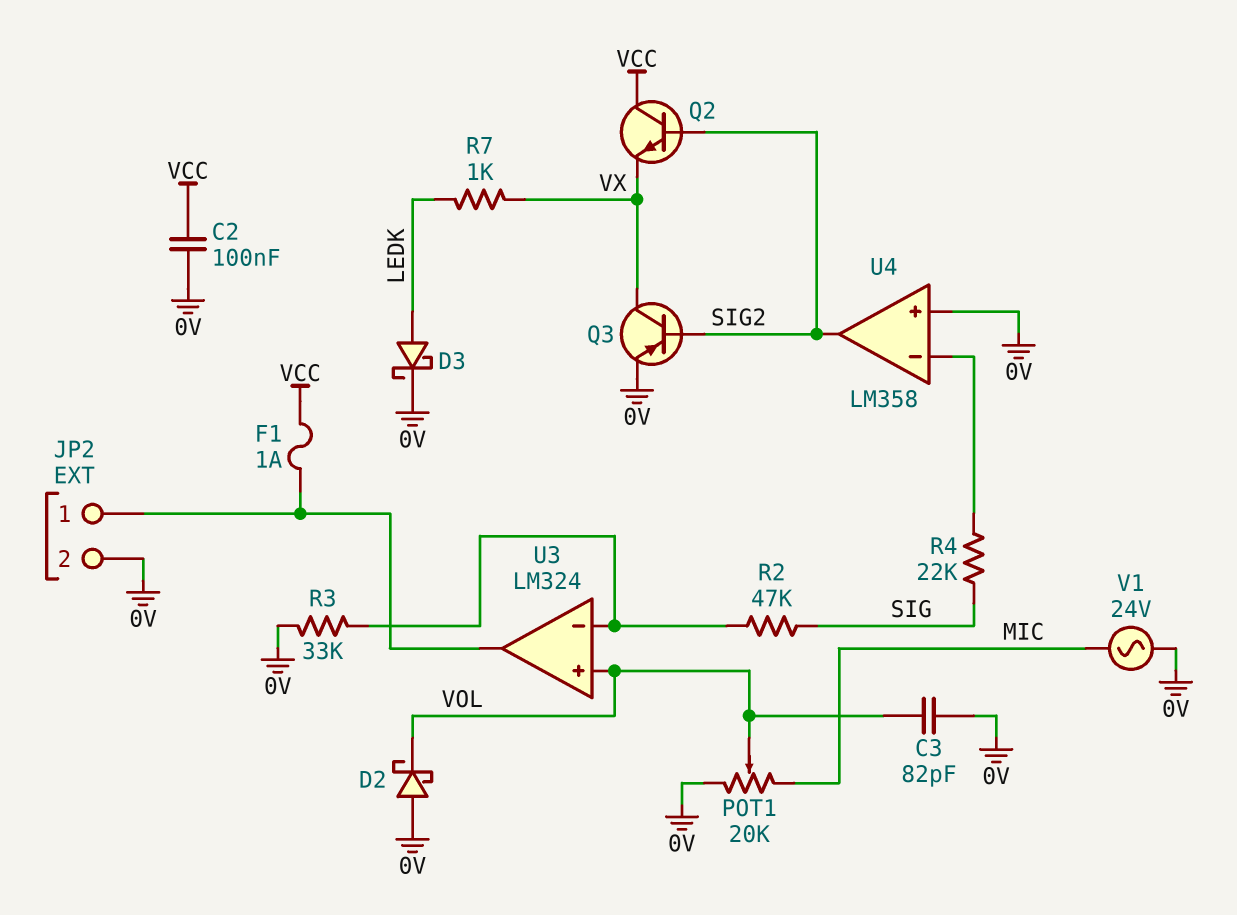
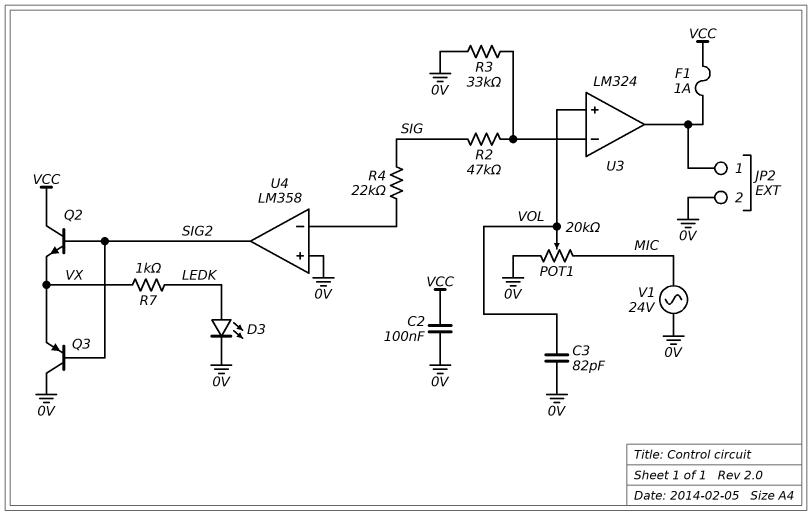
D2: schottky (A 0V, K VOL) -> none
D3: schottky (A LEDK, K 0V) -> LED (A LEDK, K 0V)
Q3: PNP (B SIG2, C VX, E 0V) -> PNP (B SIG2, C 0V, E VX)

